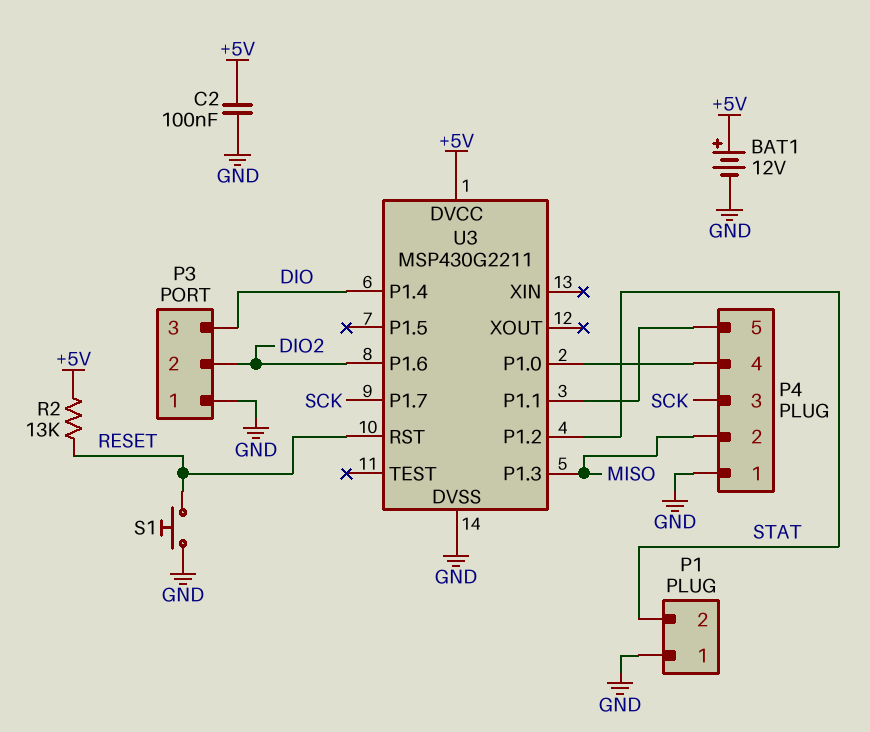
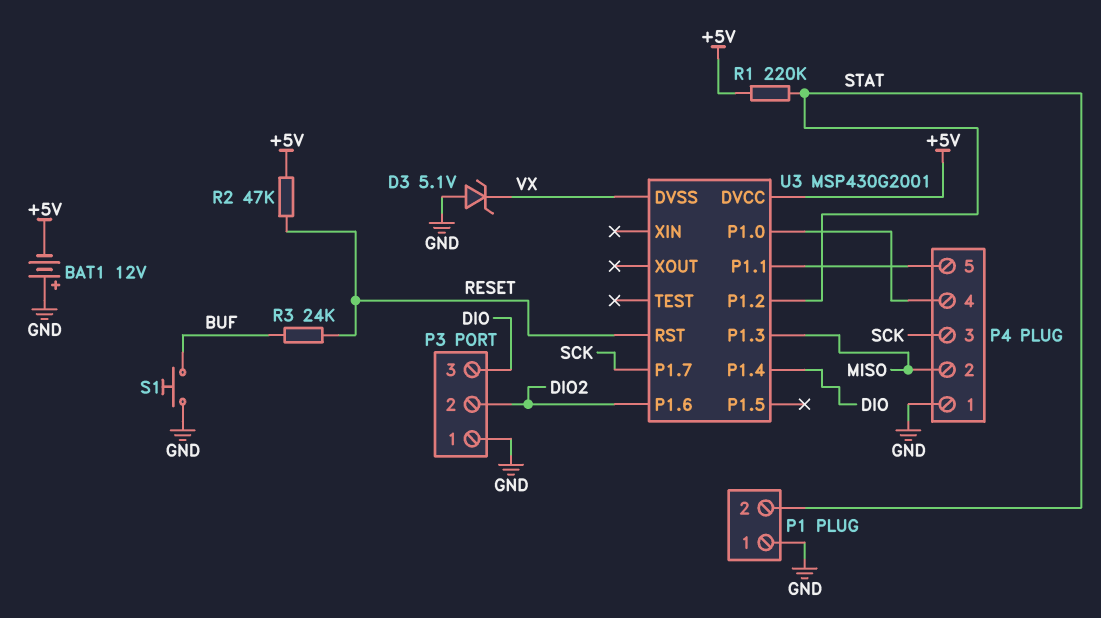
BAT1: 12V (plus +5V, minus GND) -> 12V (plus GND, minus +5V)
C2: 100nF (+5V, GND) -> none
D3: none -> zener 5.1V (A GND, K VX)
R1: none -> 220k (+5V, STAT)
R2: 13k (+5V, RESET) -> 47k (+5V, RESET)
R3: none -> 24k (BUF, RESET)
S1: button (GND, RESET) -> button (BUF, GND)
U3: MSP430G2211 -> MSP430G2001
U3 pin DVSS: GND -> VX

